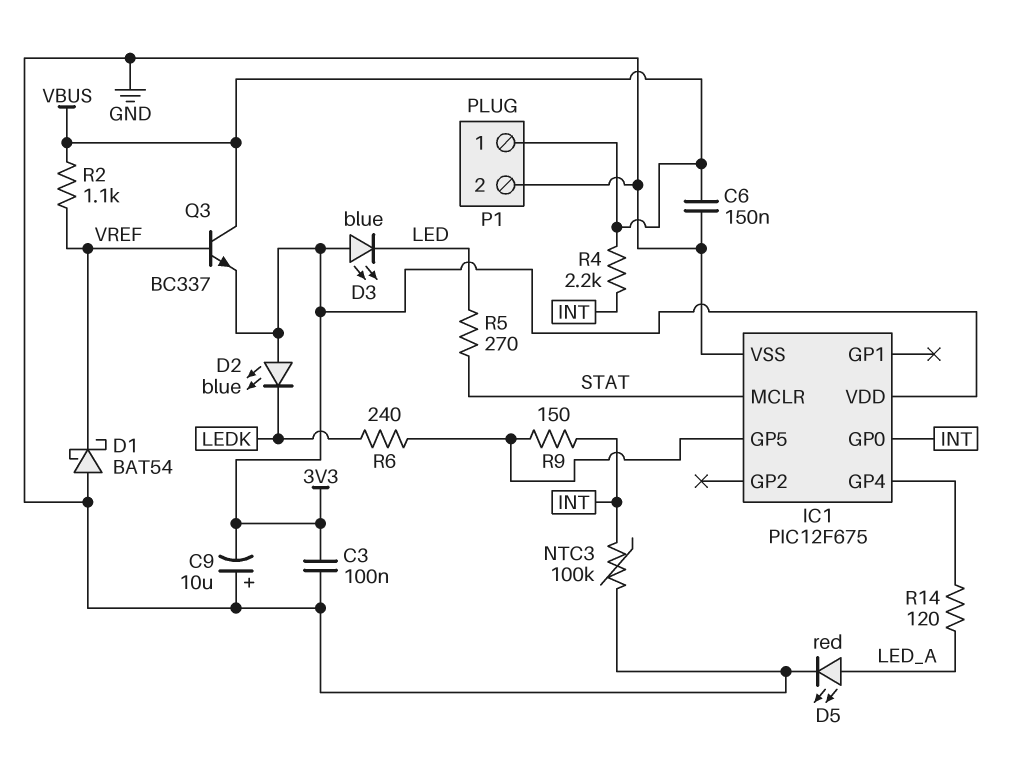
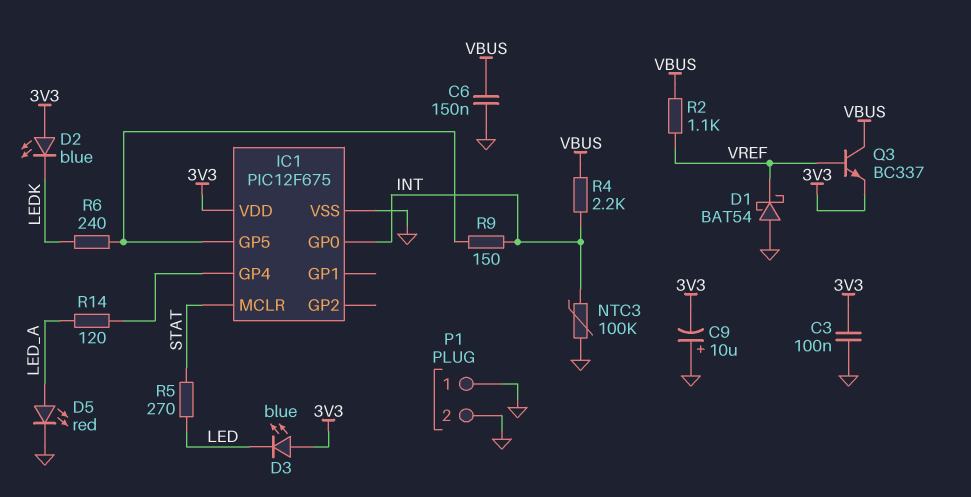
P1 pin 1: VBUS -> GND

